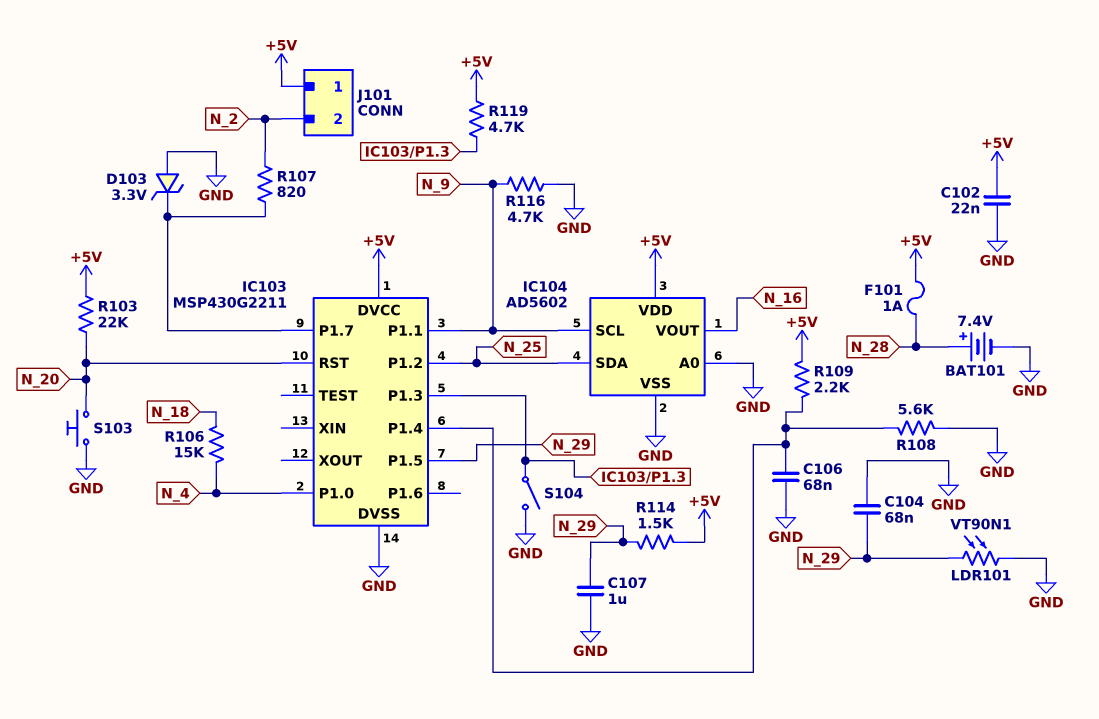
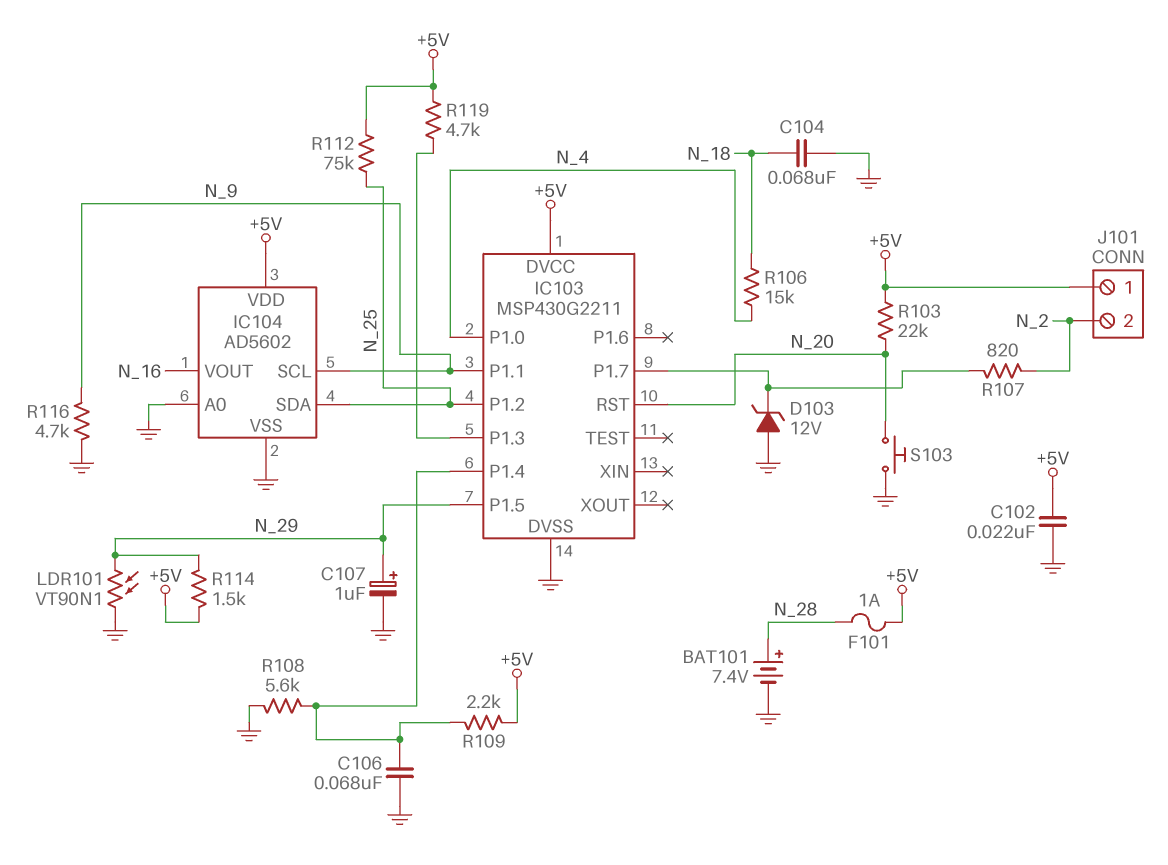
C104: 68nF (GND, N_29) -> 68nF (GND, N_18)
C107: 1uF (GND, N_29) -> 1uF (plus N_29, minus GND)
D103: zener 3.3V (A GND, K IC103/P1.7) -> zener 12V (A GND, K IC103/P1.7)
R112: none -> 75k (+5V, N_25)
S104: switch (GND, IC103/P1.3) -> none

